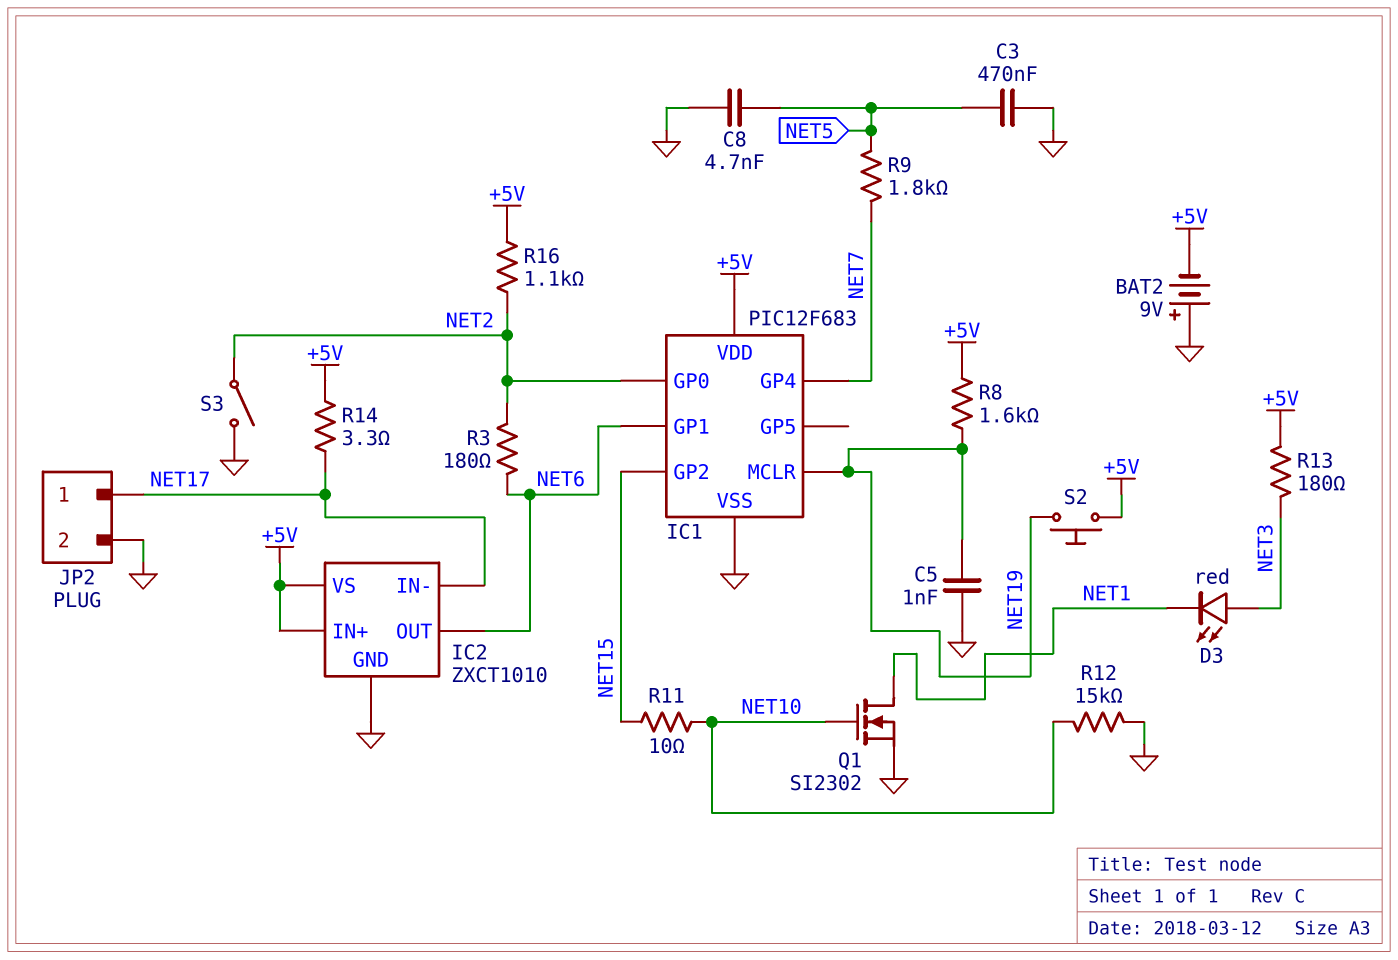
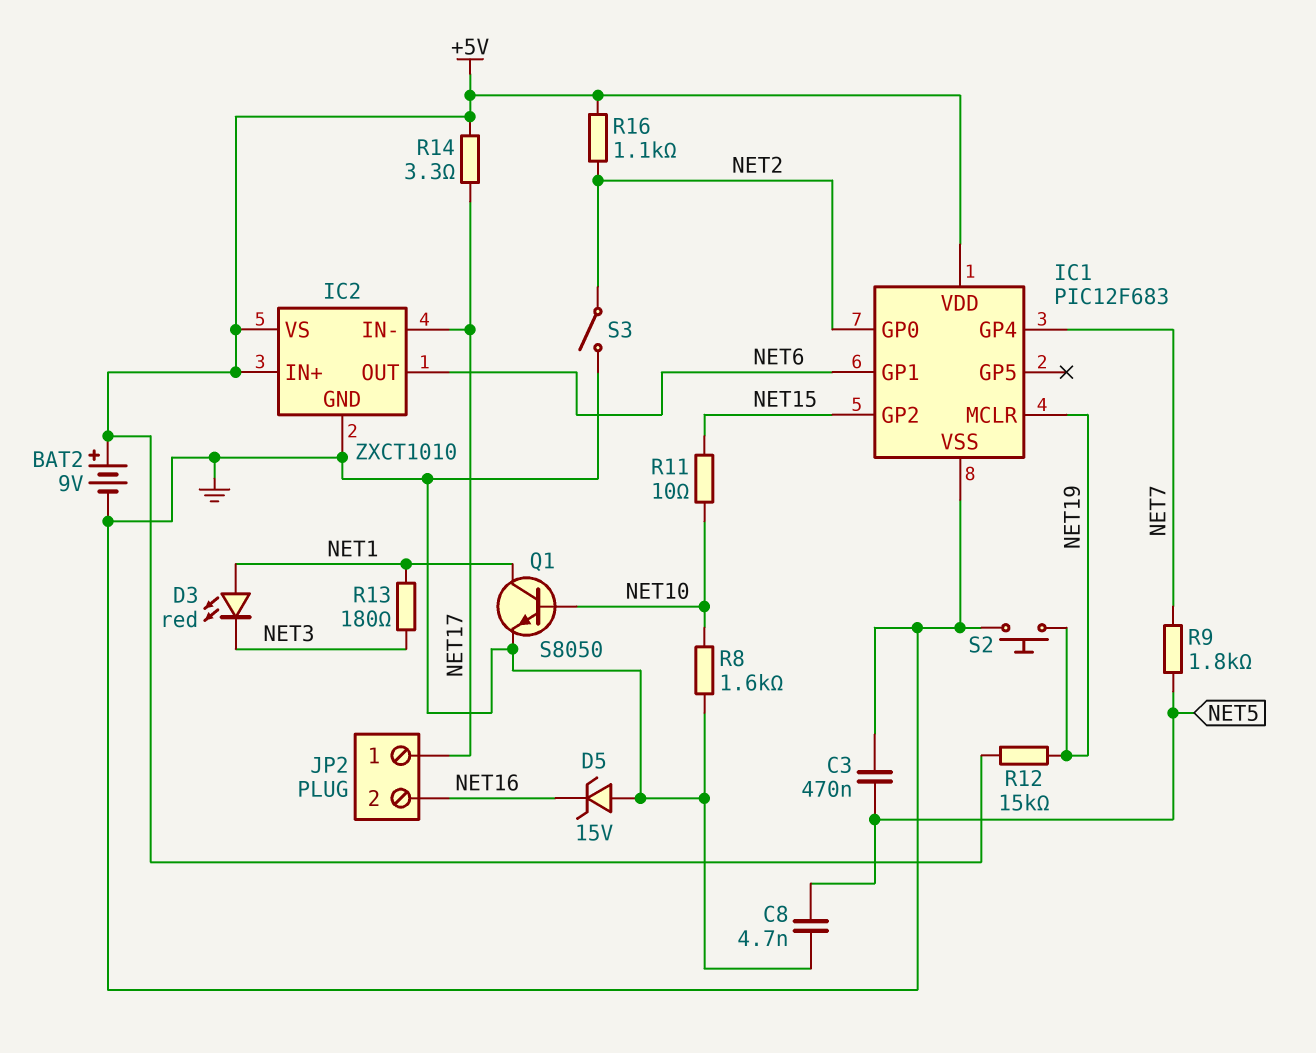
BAT2: 9V (plus GND, minus +5V) -> 9V (plus +5V, minus GND)
C5: 1nF (GND, NET19) -> none
D3: LED red (A NET3, K NET1) -> LED red (A NET1, K NET3)
D5: none -> zener 15V (A GND, K NET16)
JP2 pin 2: GND -> NET16
Q1: NMOS SI2302 (G NET10, D NET1, S GND) -> NPN S8050 (B NET10, C NET1, E GND)
R3: 180 (NET2, NET6) -> none
R8: 1.6k (+5V, NET19) -> 1.6k (GND, NET10)
R12: 15k (GND, NET10) -> 15k (+5V, NET19)
R13: 180 (+5V, NET3) -> 180 (NET1, NET3)
S2: button (+5V, NET19) -> button (GND, NET19)

